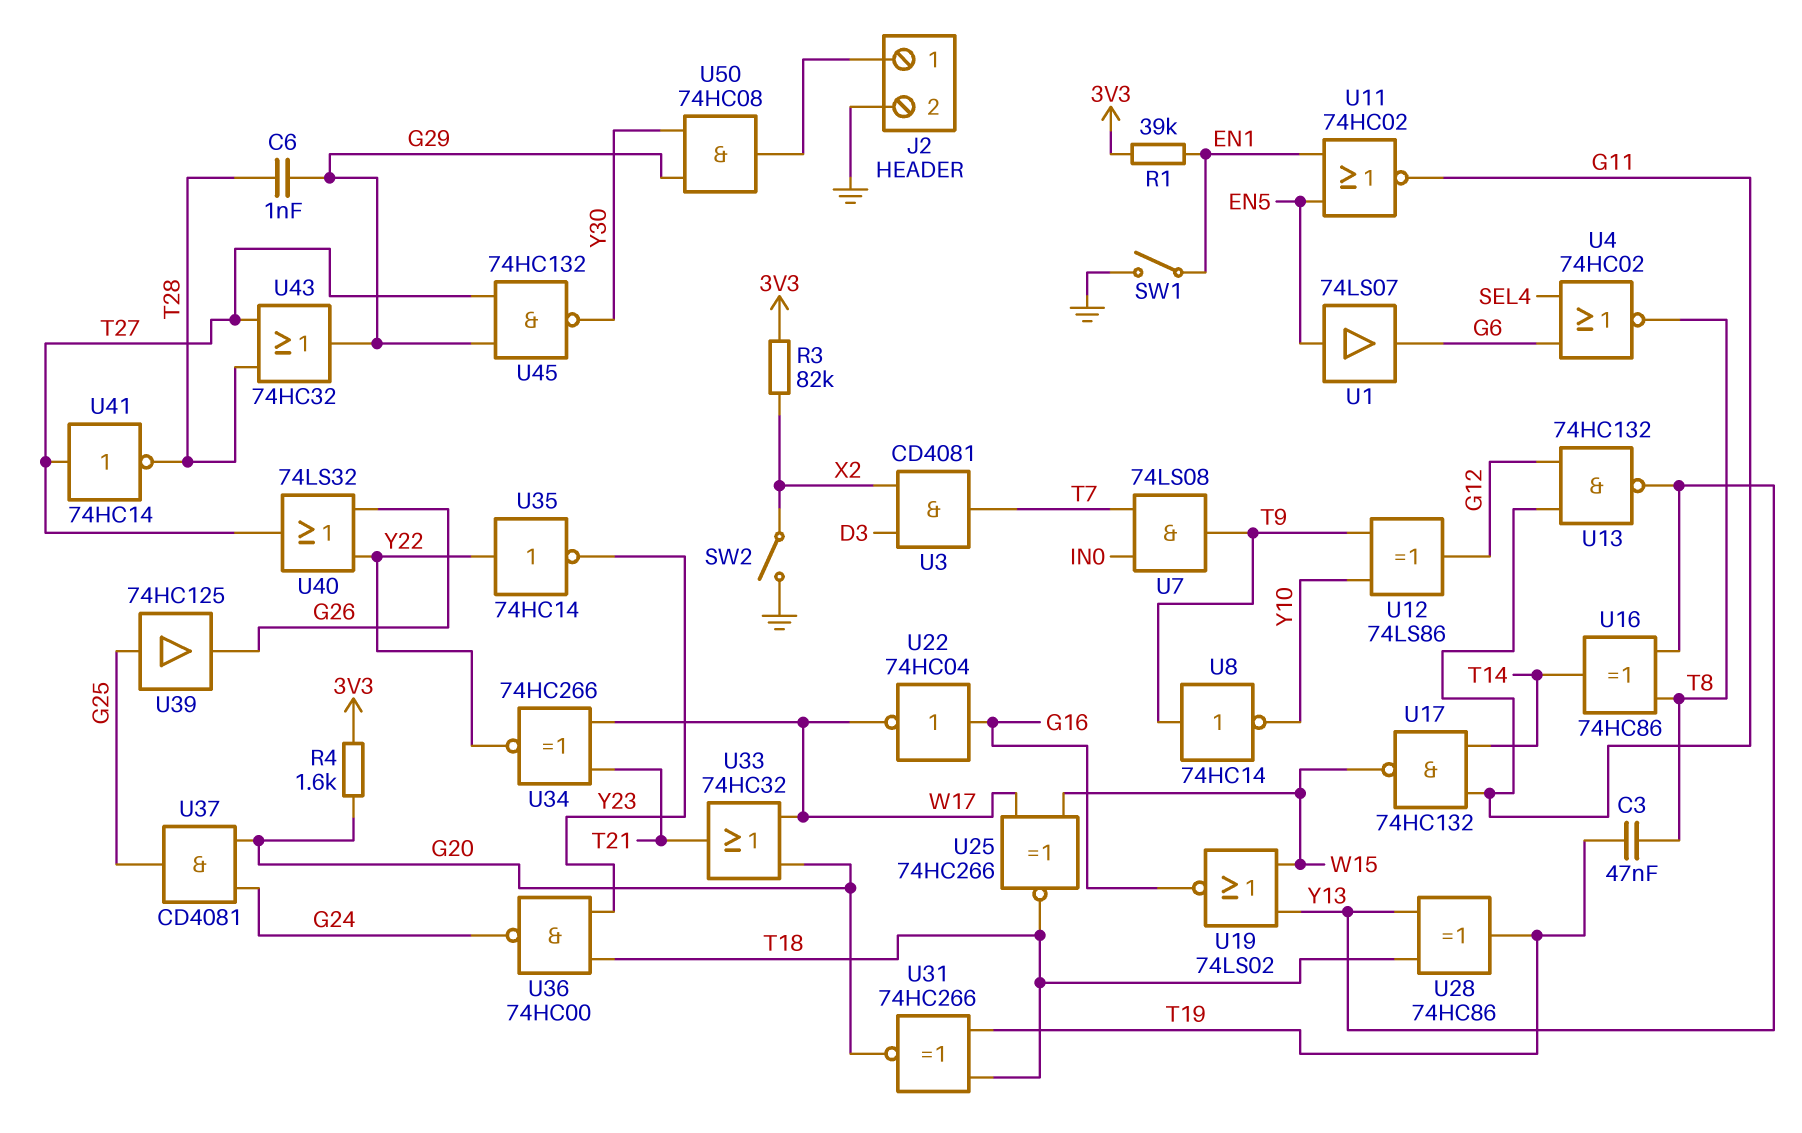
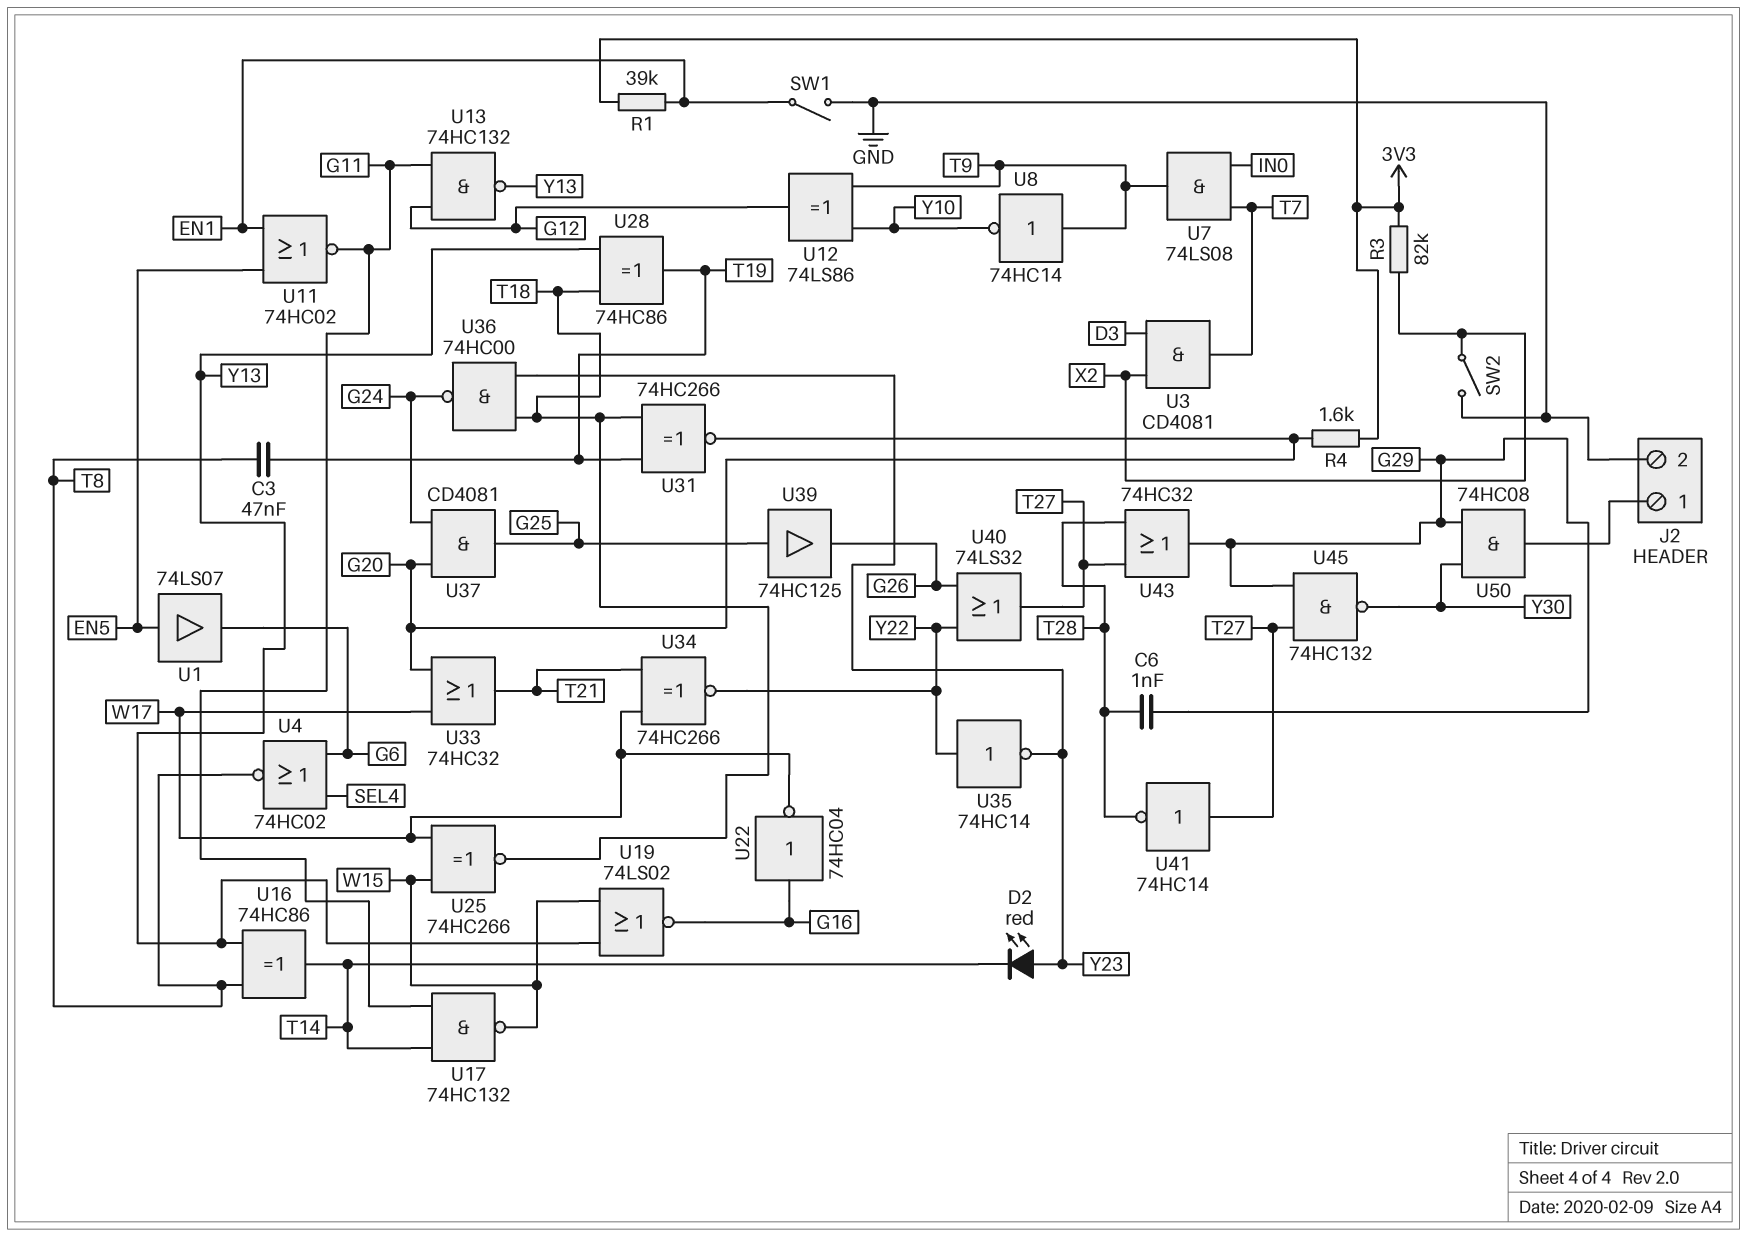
D2: none -> LED red (A Y23, K T14)

